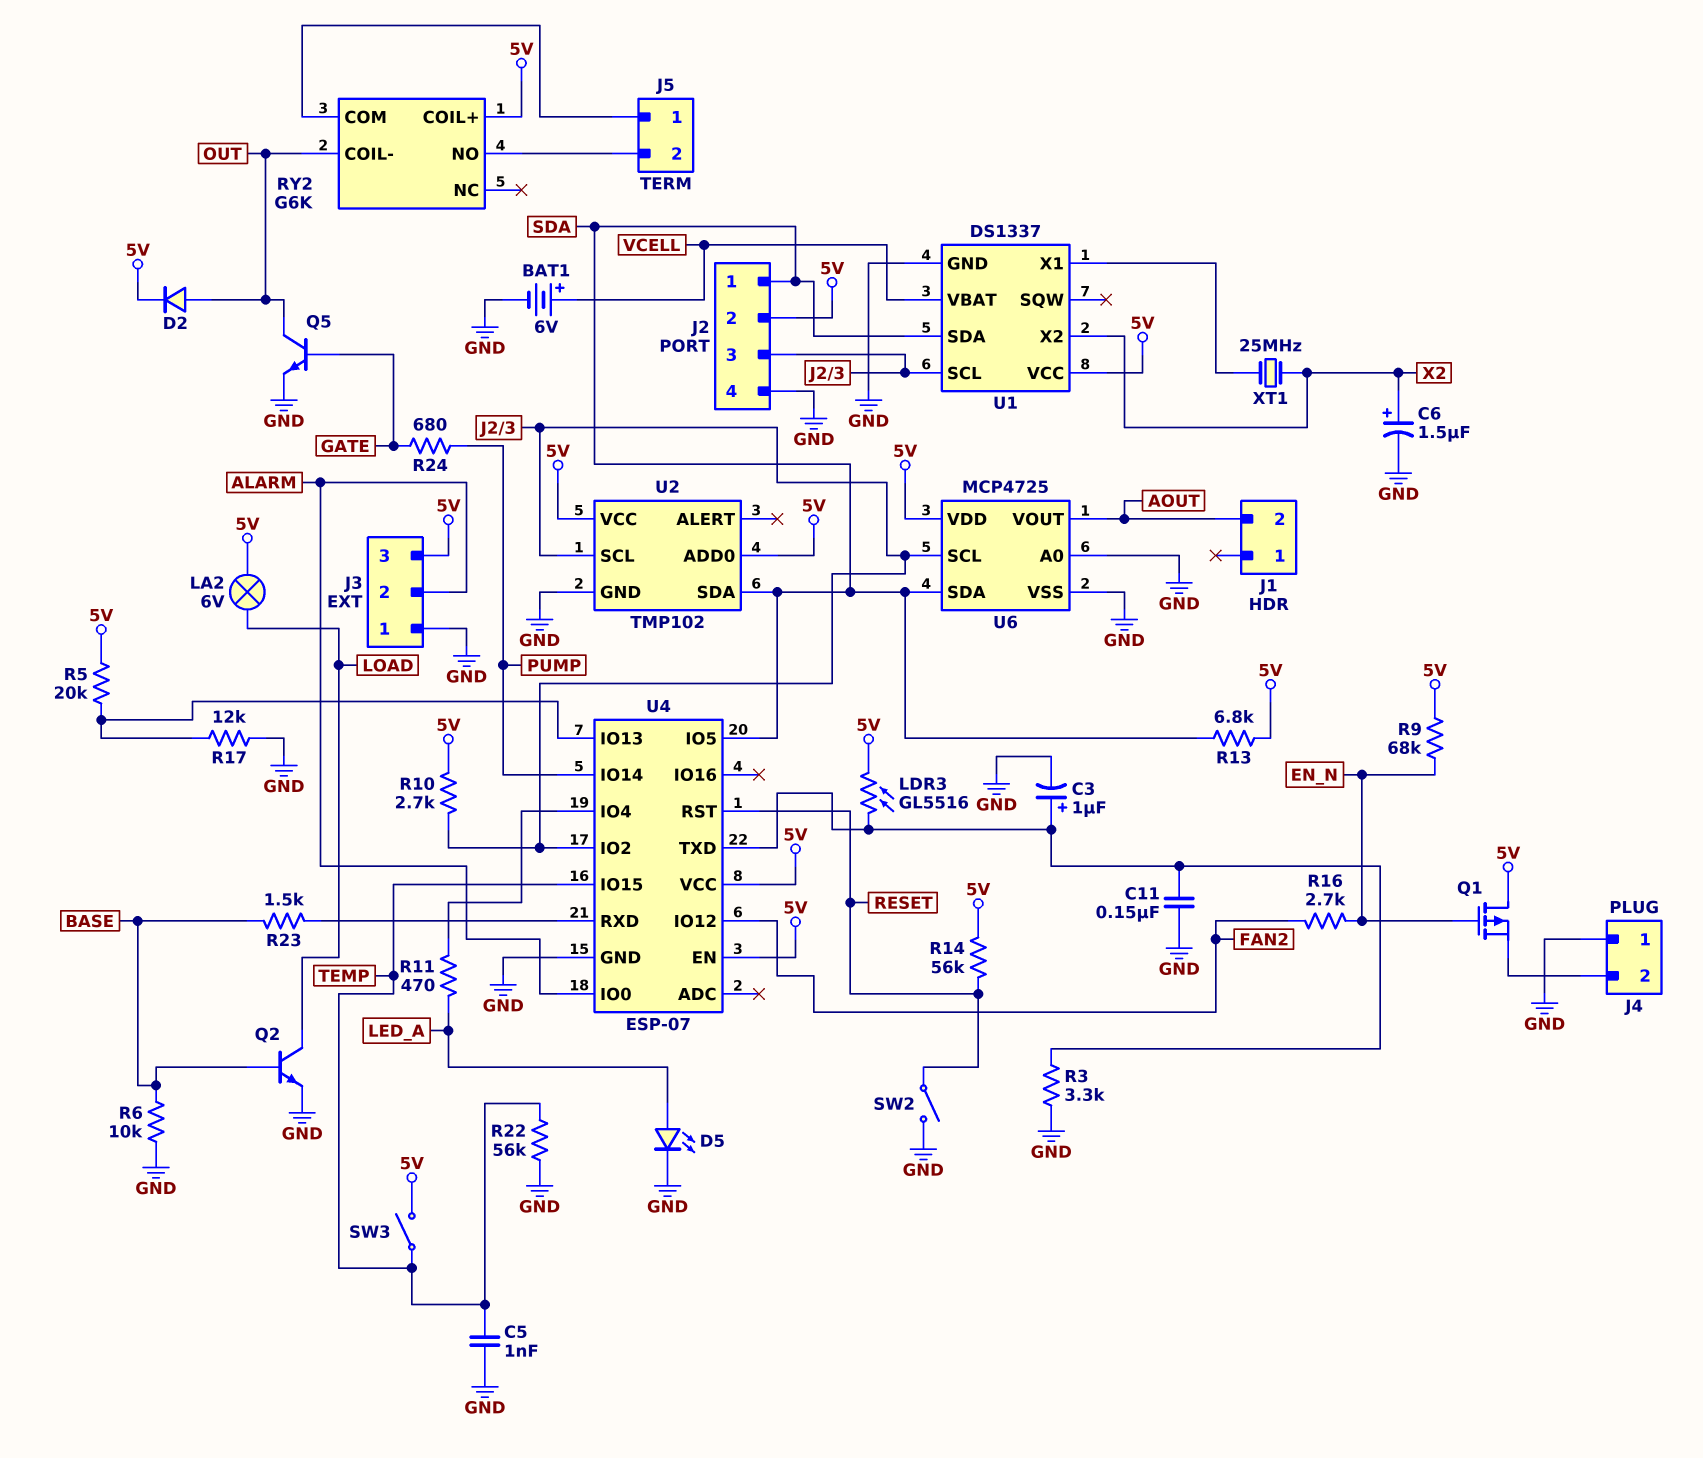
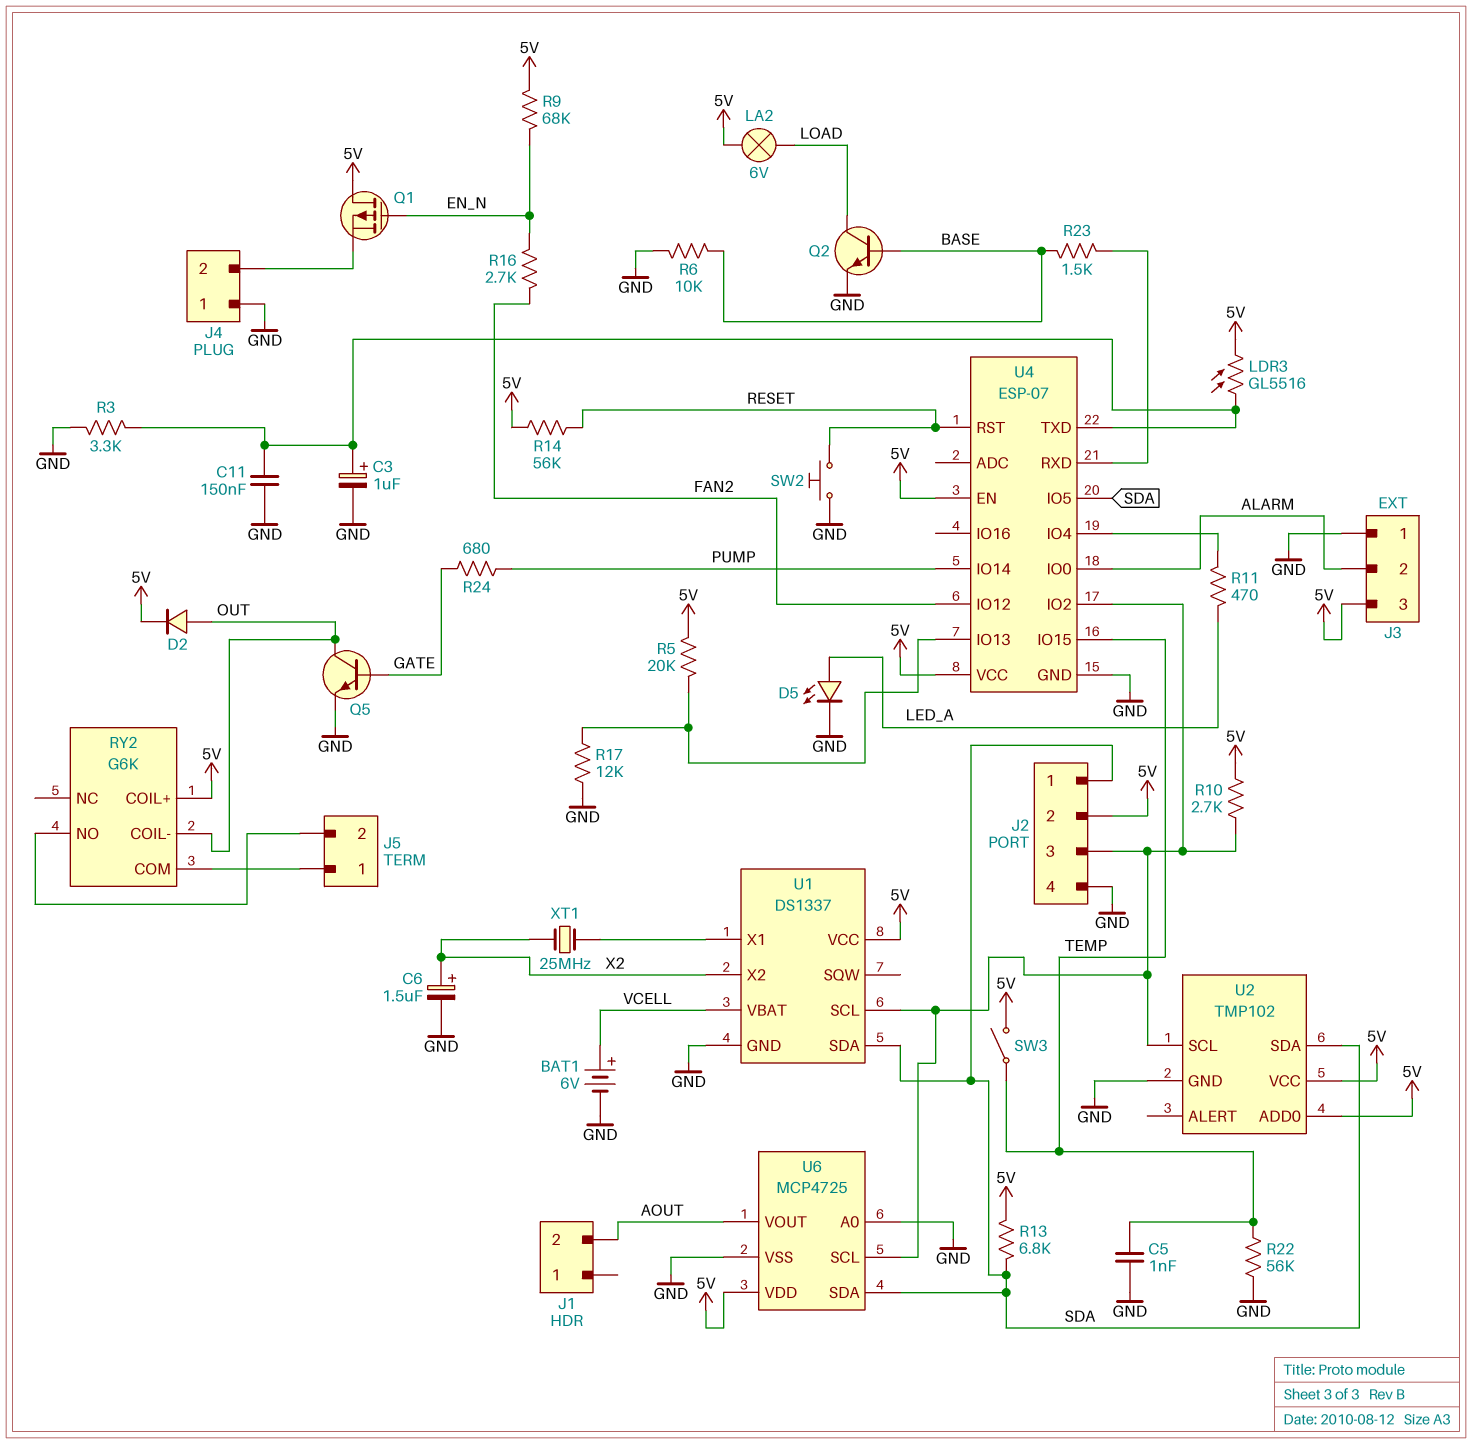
SW2: switch (GND, RESET) -> button (GND, RESET)

